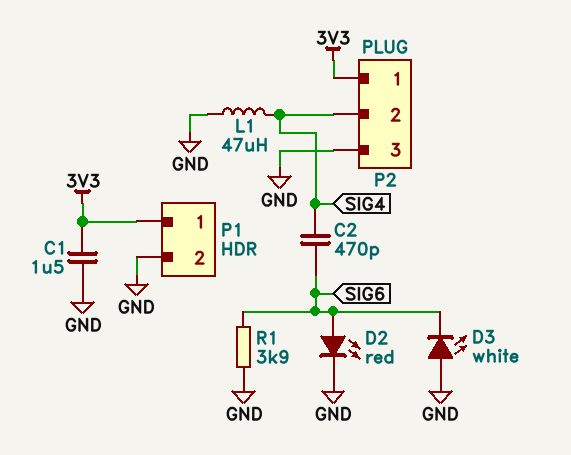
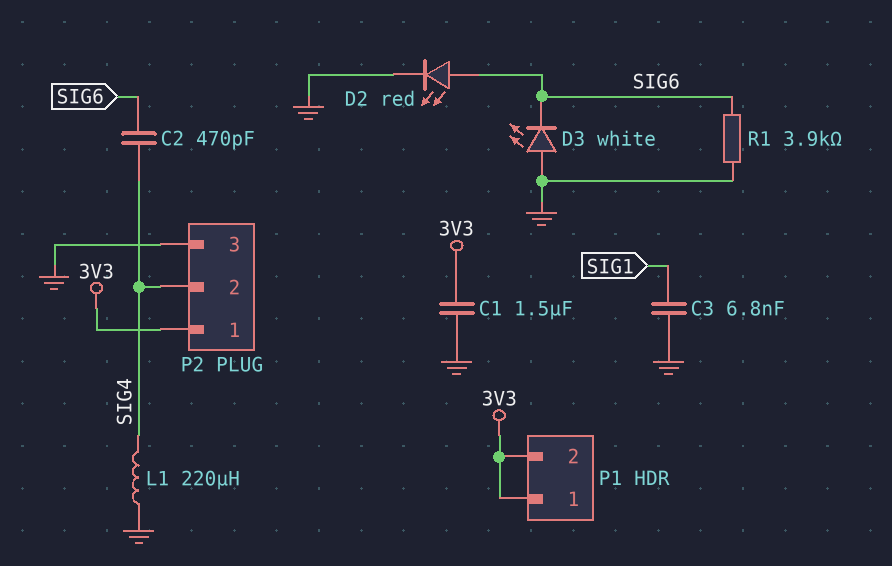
C3: none -> 6.8nF (GND, SIG1)
L1: 47uH (GND, SIG4) -> 220uH (GND, SIG4)
P1 pin 2: GND -> 3V3

